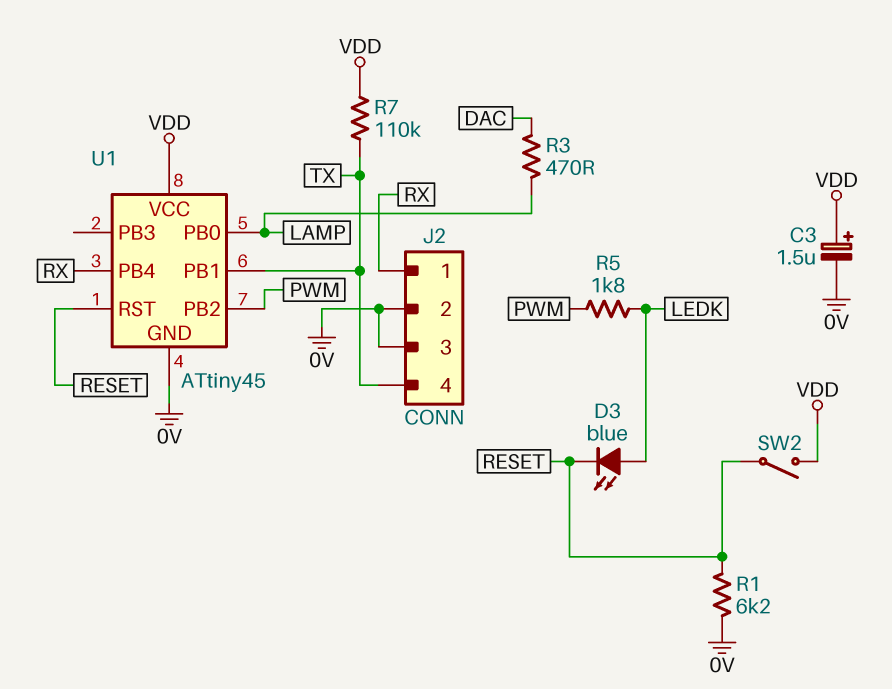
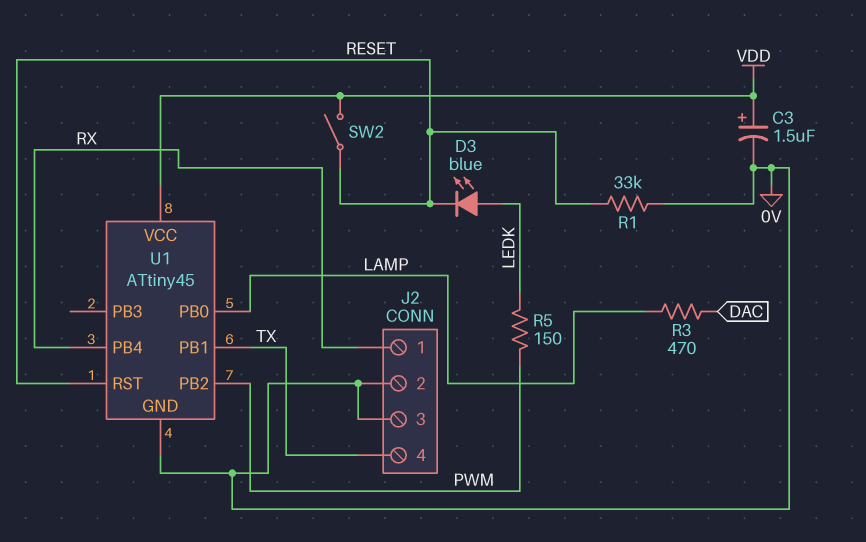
R1: 6.2k (0V, RESET) -> 33k (0V, RESET)
R5: 1.8k (LEDK, PWM) -> 150 (LEDK, PWM)
R7: 110k (TX, VDD) -> none

